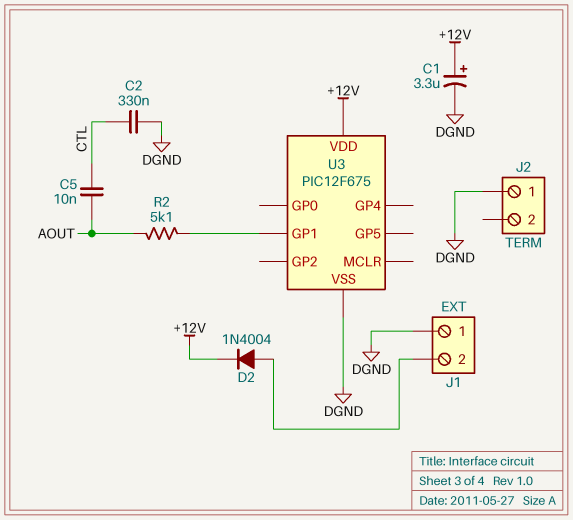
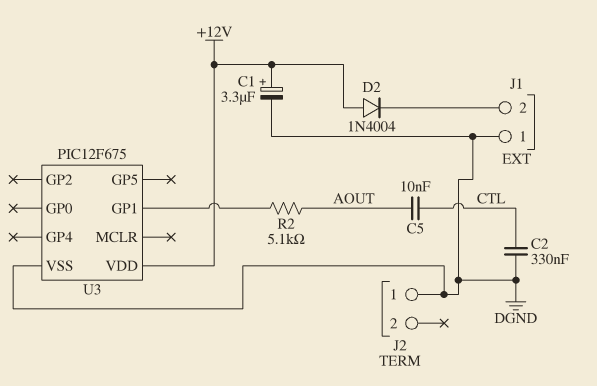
D2: diode 1N4004 (A J1/2, K +12V) -> diode 1N4004 (A +12V, K J1/2)

